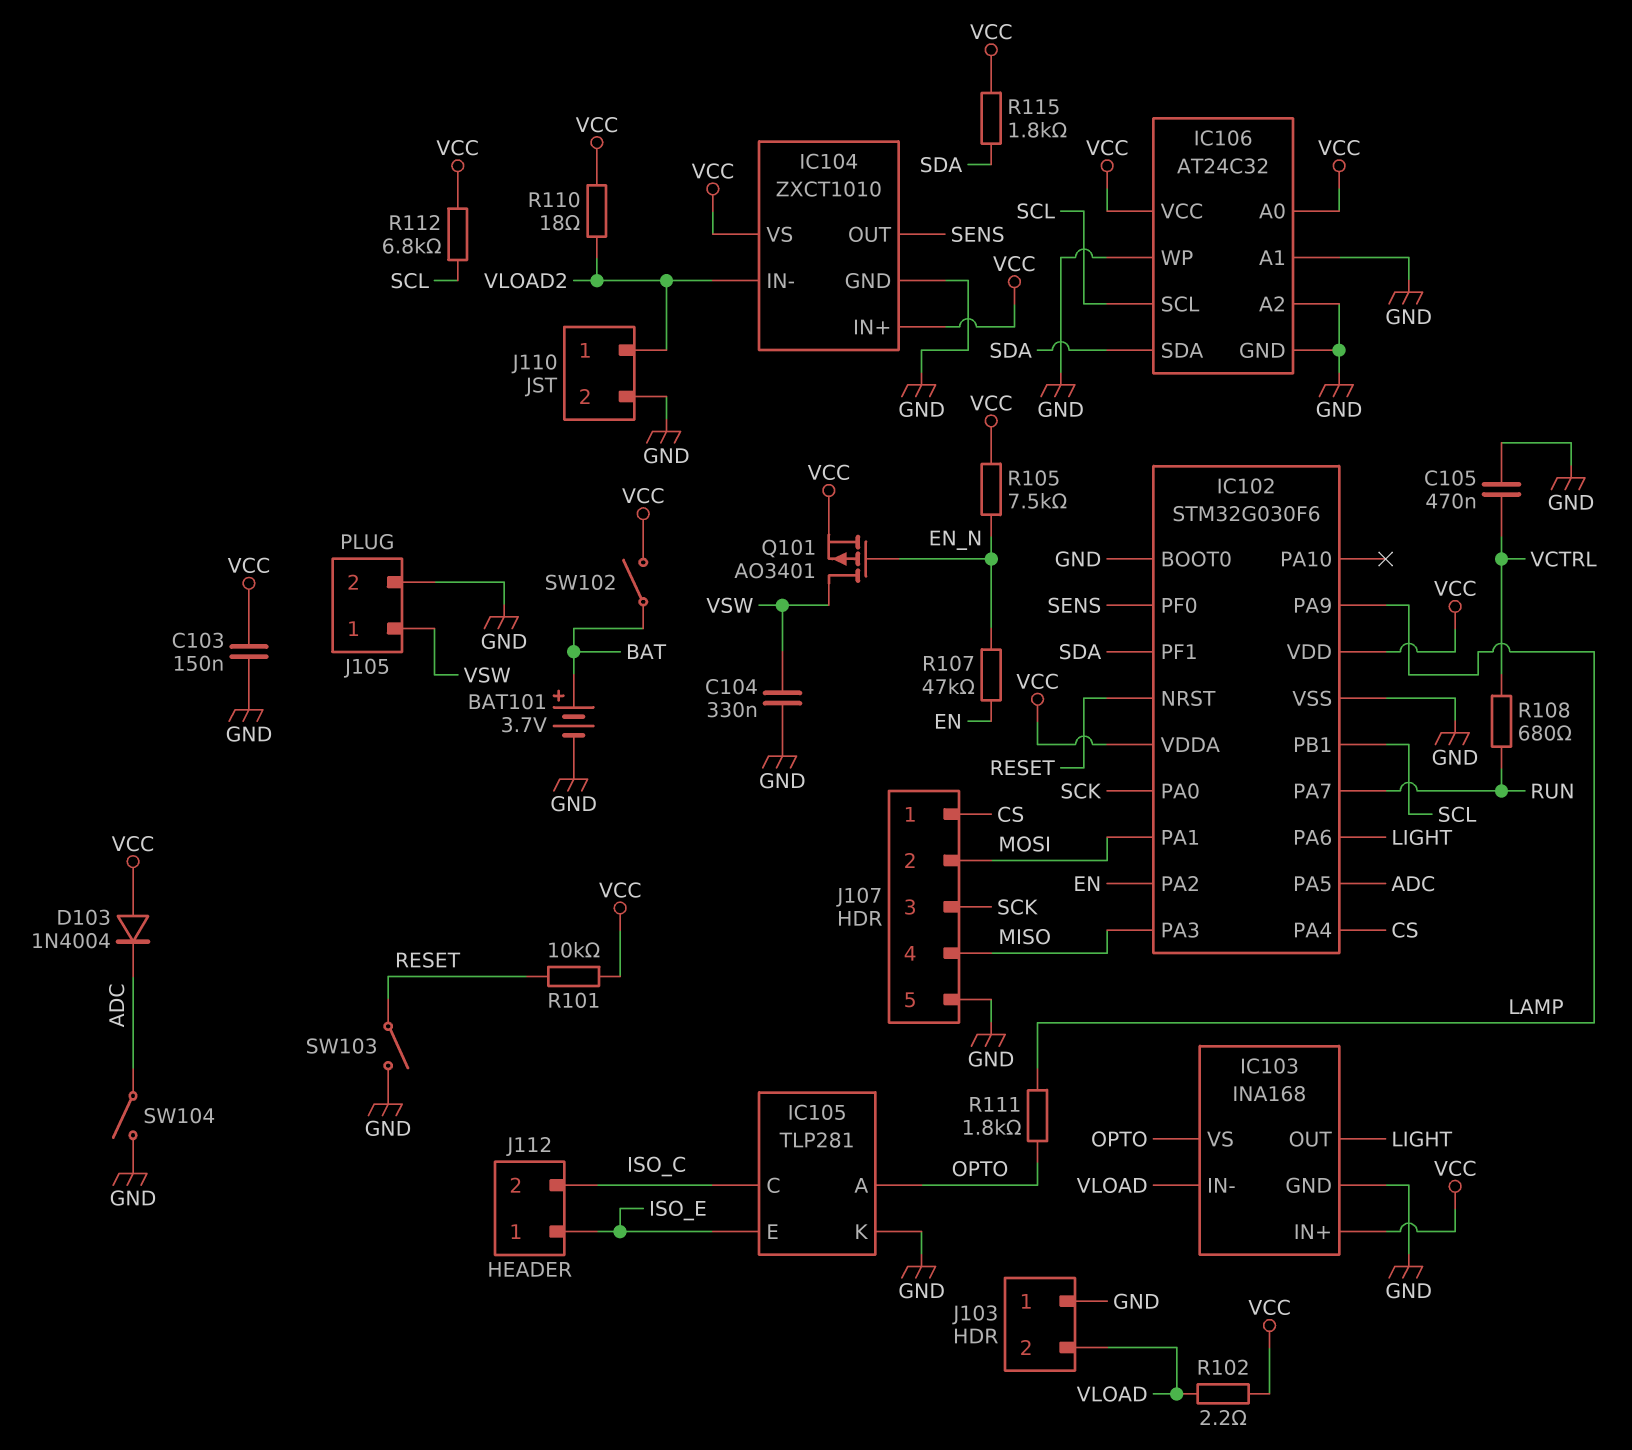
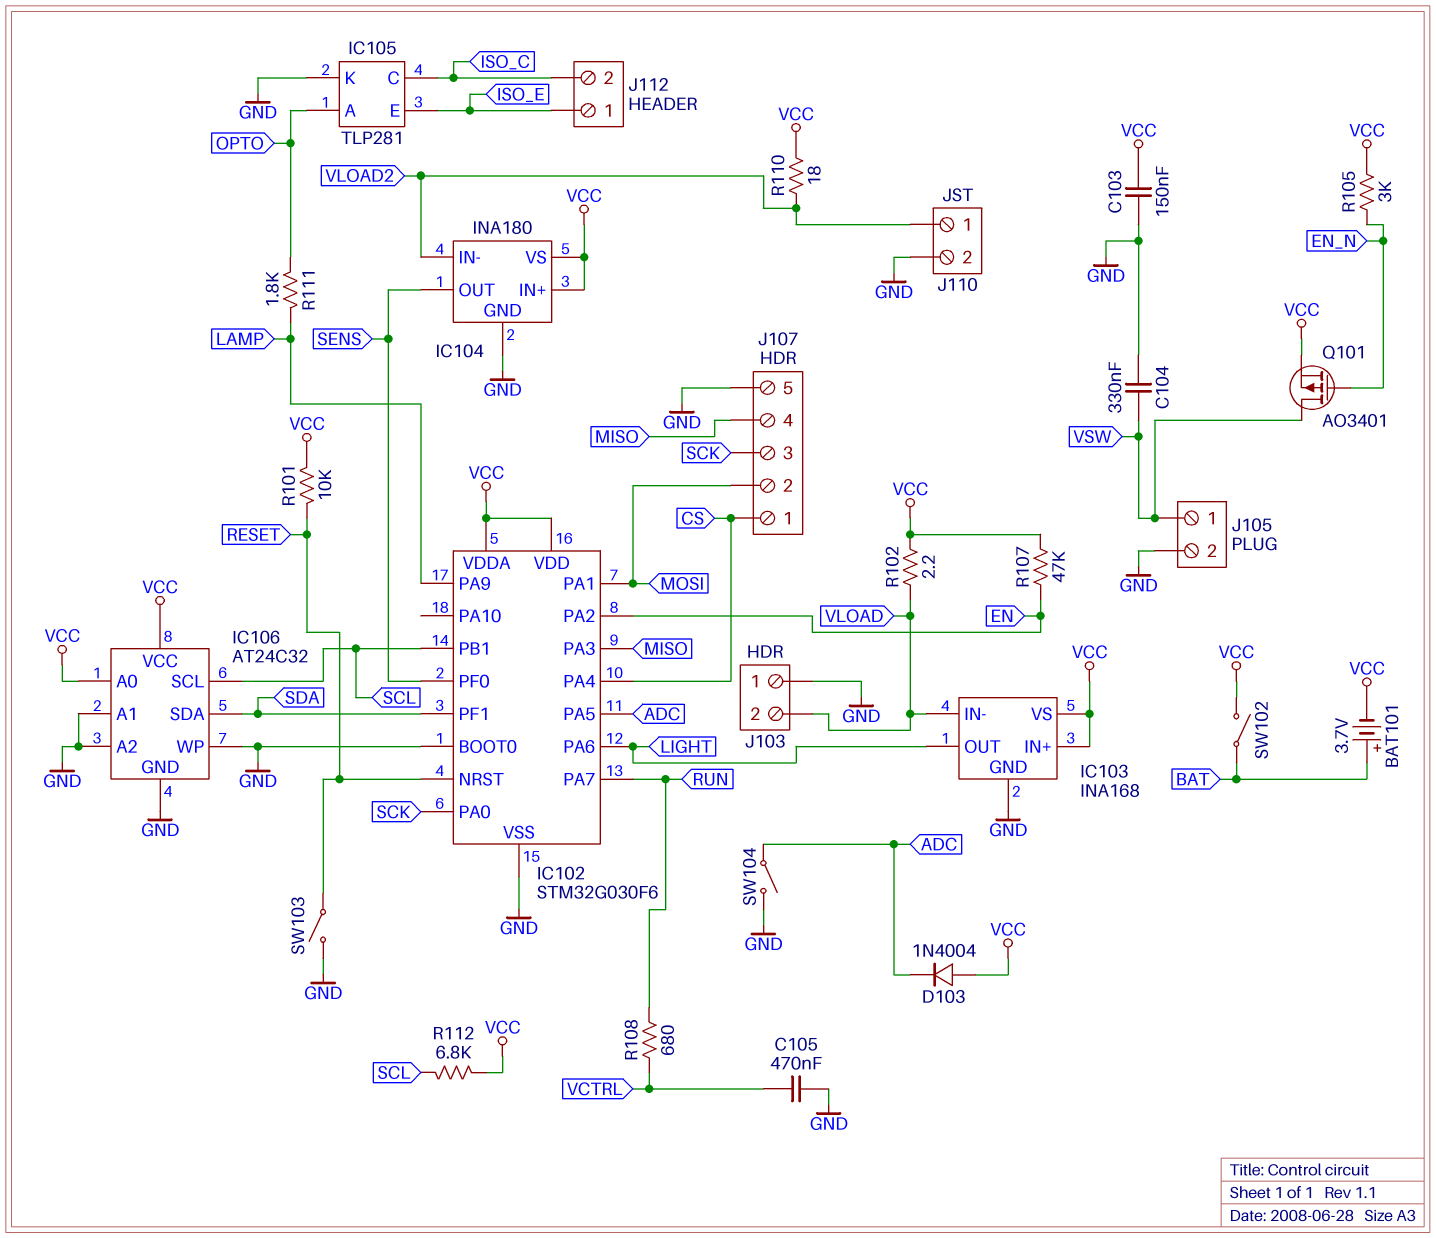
BAT101: 3.7V (plus BAT, minus GND) -> 3.7V (plus BAT, minus VCC)
IC103 pin VS: OPTO -> VCC
IC104: ZXCT1010 -> INA180
R105: 7.5k (EN_N, VCC) -> 3k (EN_N, VCC)
R107: 47k (EN, EN_N) -> 47k (EN, VCC)
R115: 1.8k (SDA, VCC) -> none

